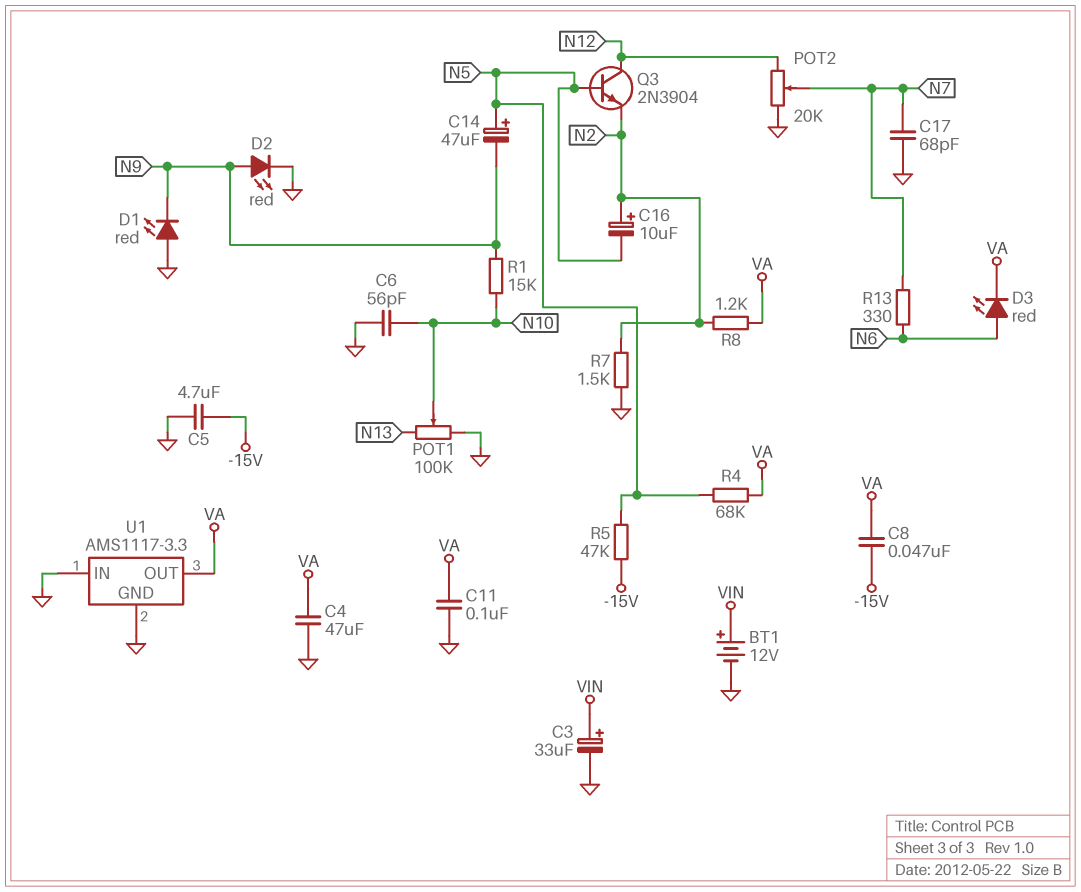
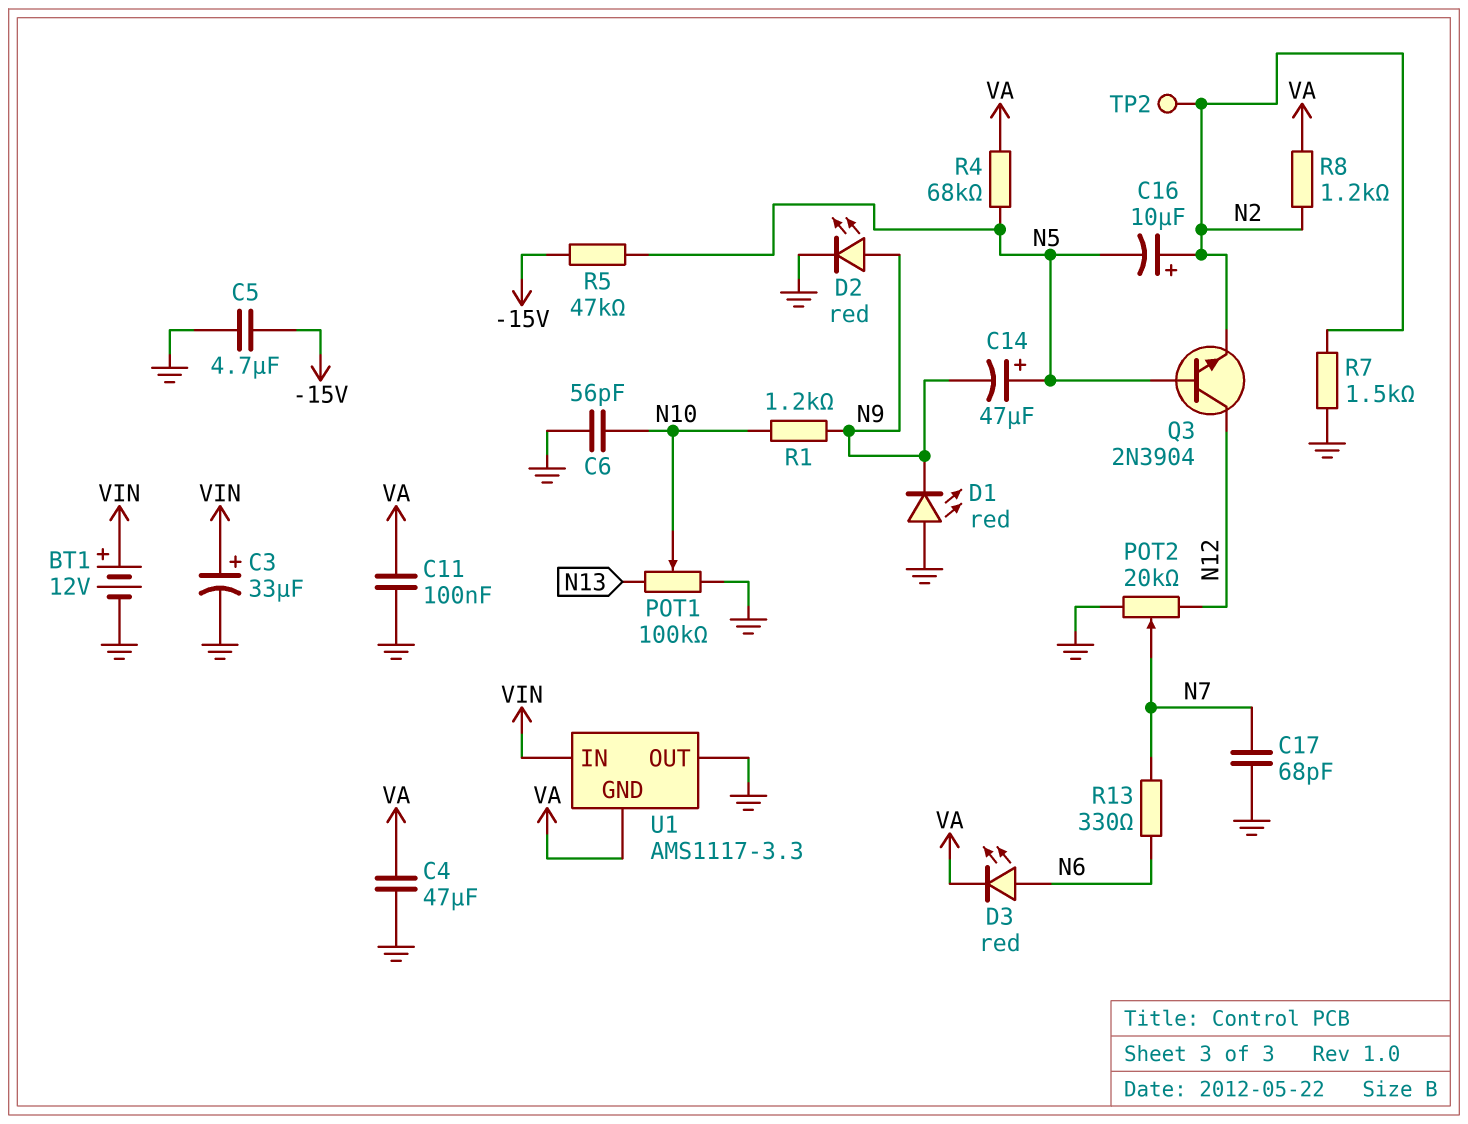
C8: 47nF (-15V, VA) -> none
R1: 15k (N9, N10) -> 1.2k (N9, N10)
TP2: none -> test point (N2)
U1 pin GND: GND -> VA
U1 pin IN: GND -> VIN
U1 pin OUT: VA -> GND

